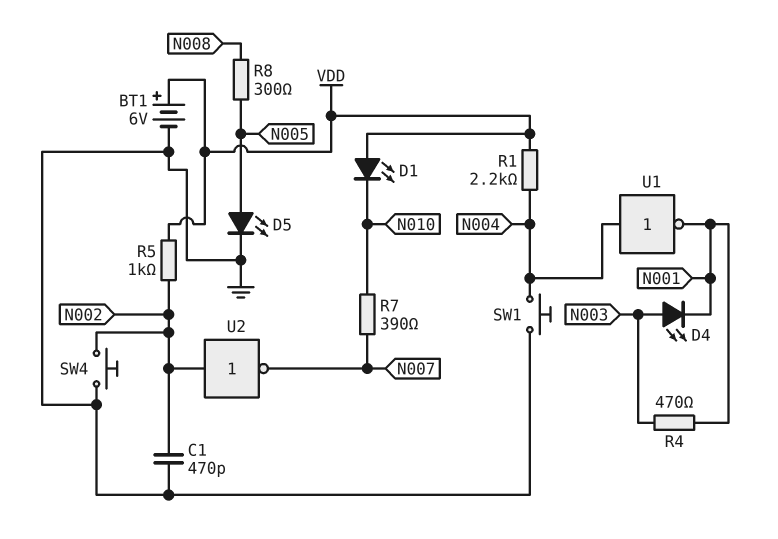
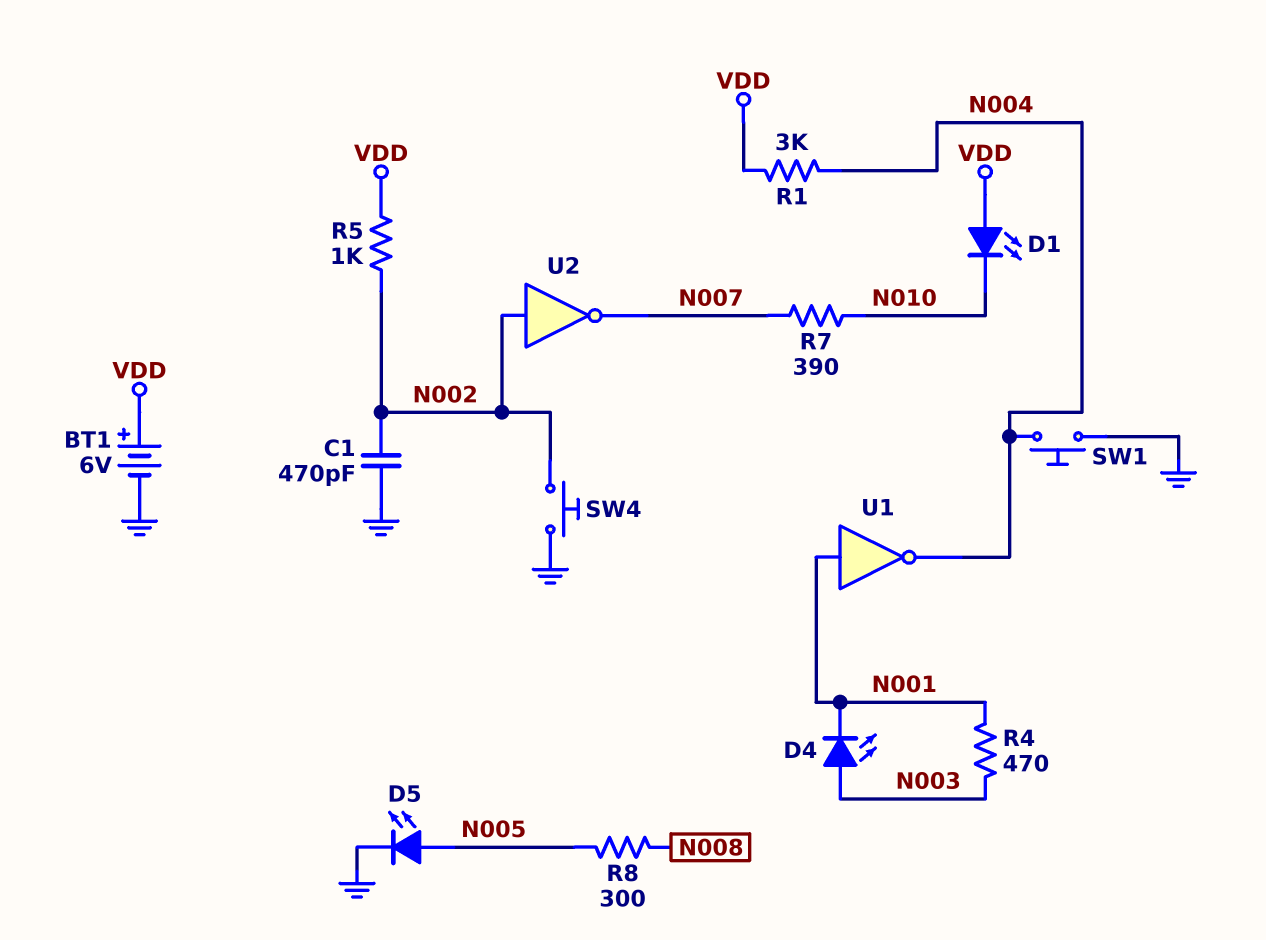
R1: 2.2k (N004, VDD) -> 3k (N004, VDD)
U1: NOT (in N004, out N001) -> NOT (in N001, out N004)

